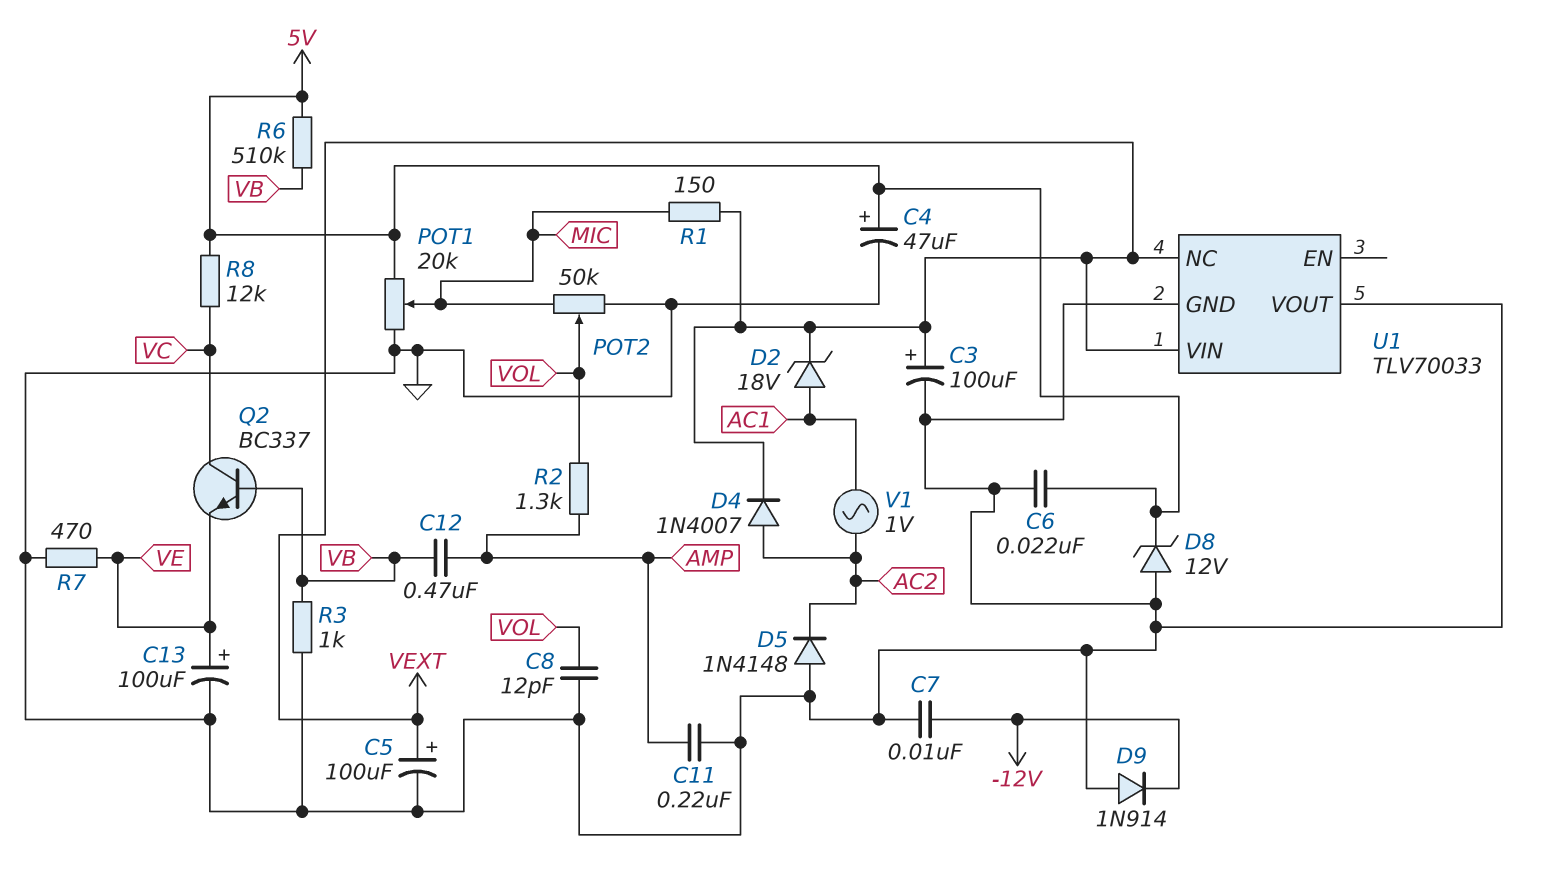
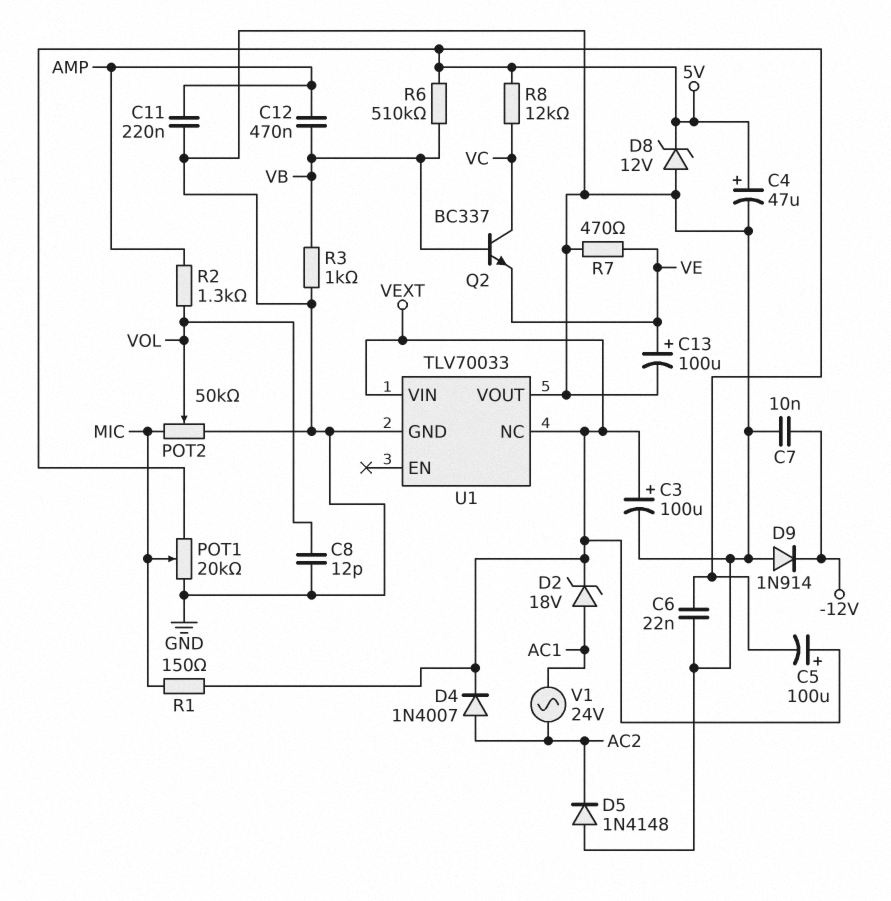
C5: 100uF (plus VEXT, minus GND) -> 100uF (plus VEXT, minus 5V)
V1: AC 1V (AC1, AC2) -> AC 24V (AC1, AC2)

